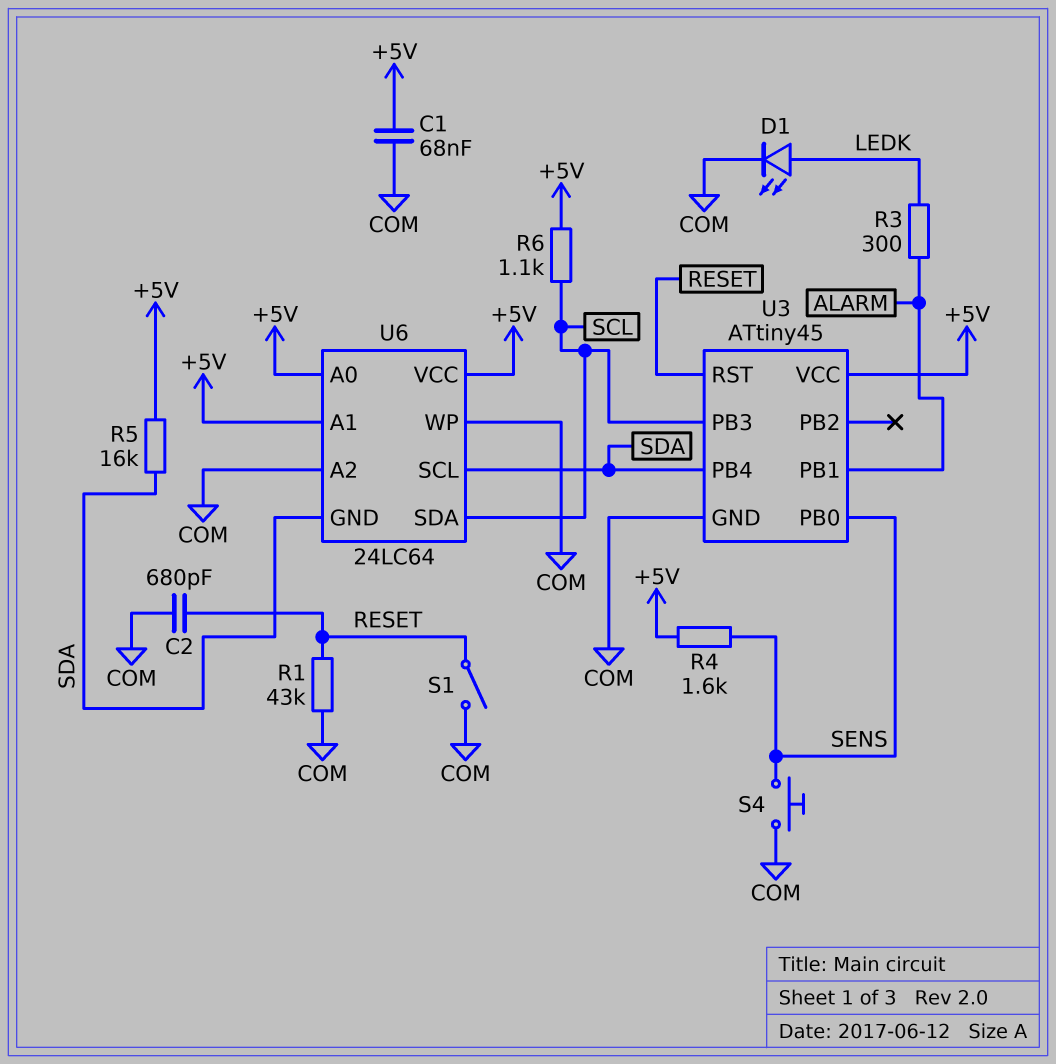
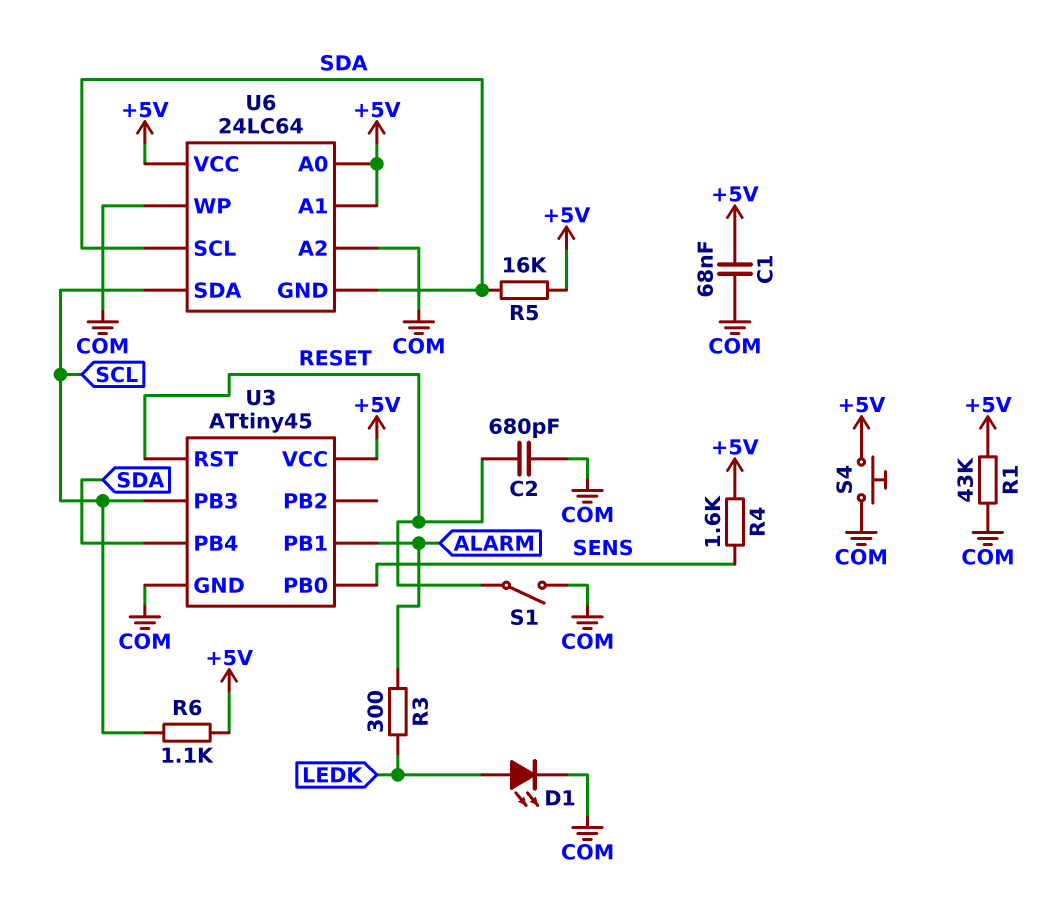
R1: 43k (COM, RESET) -> 43k (+5V, COM)
S4: button (COM, SENS) -> button (+5V, COM)

